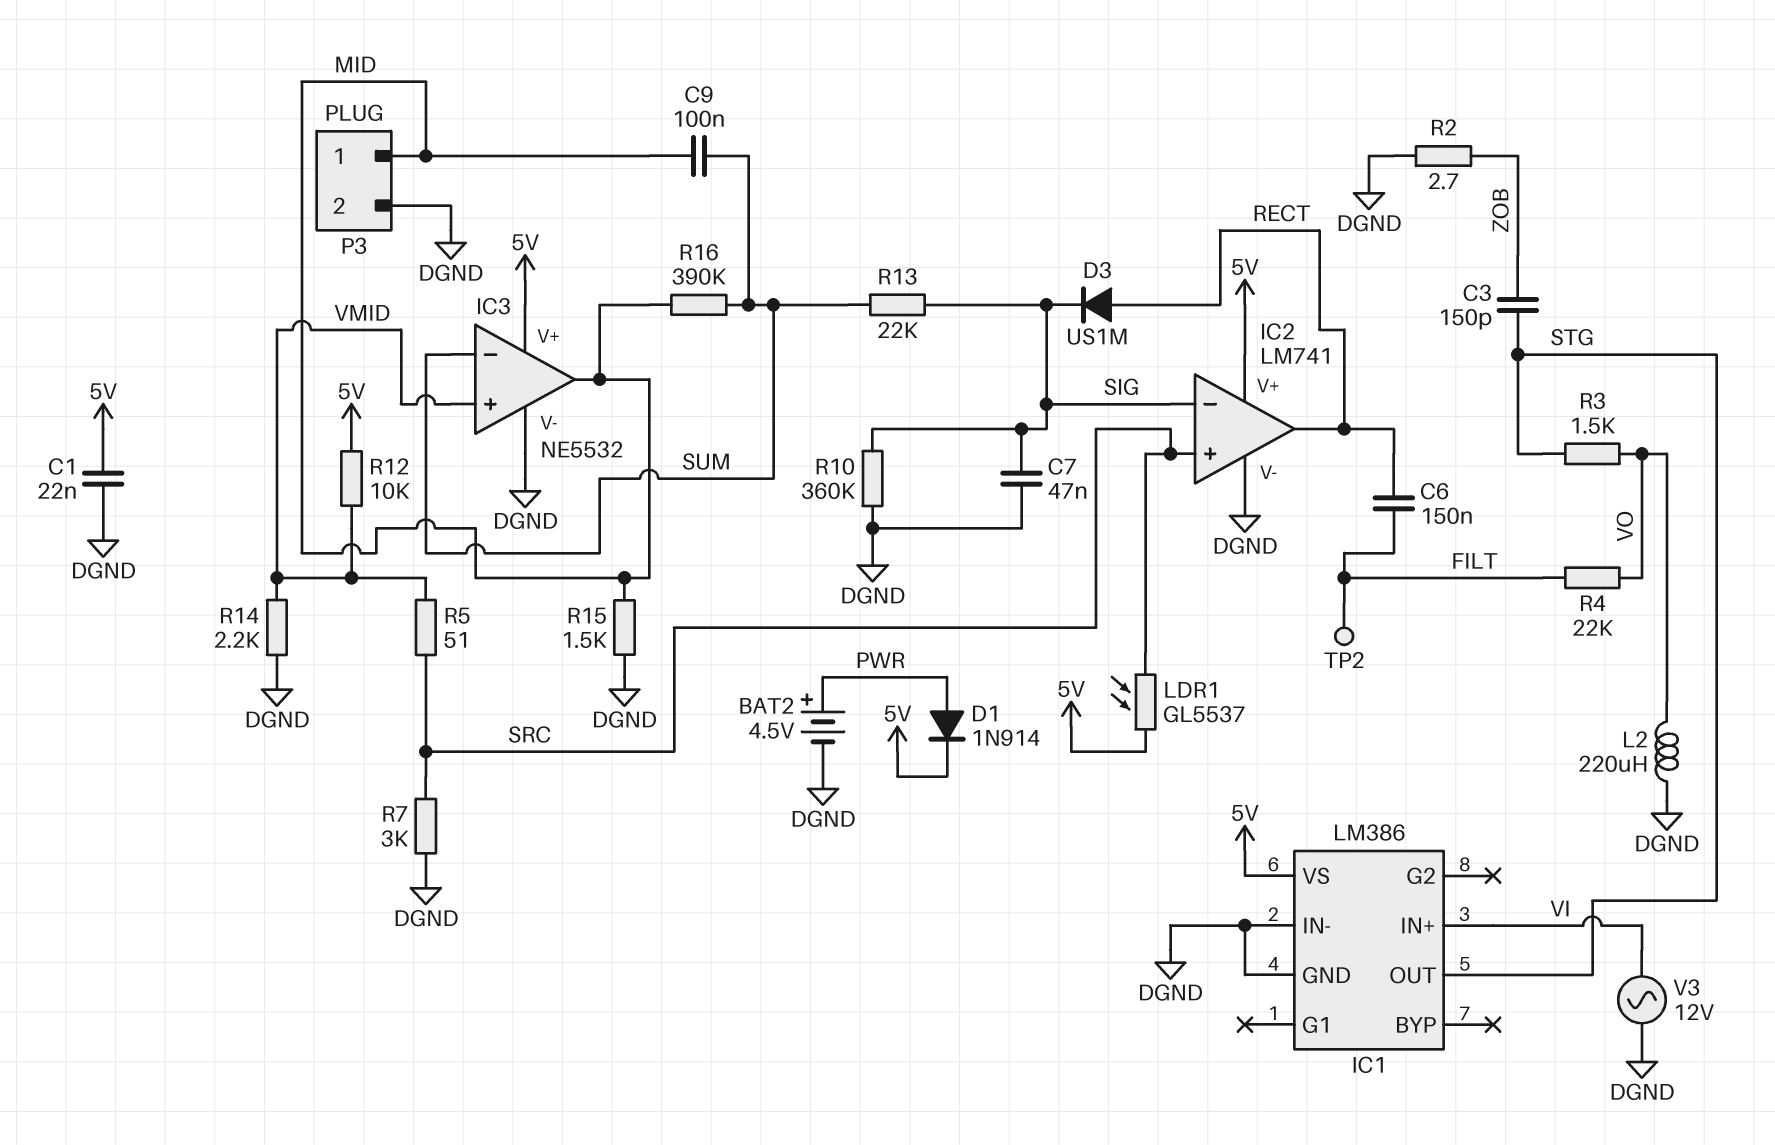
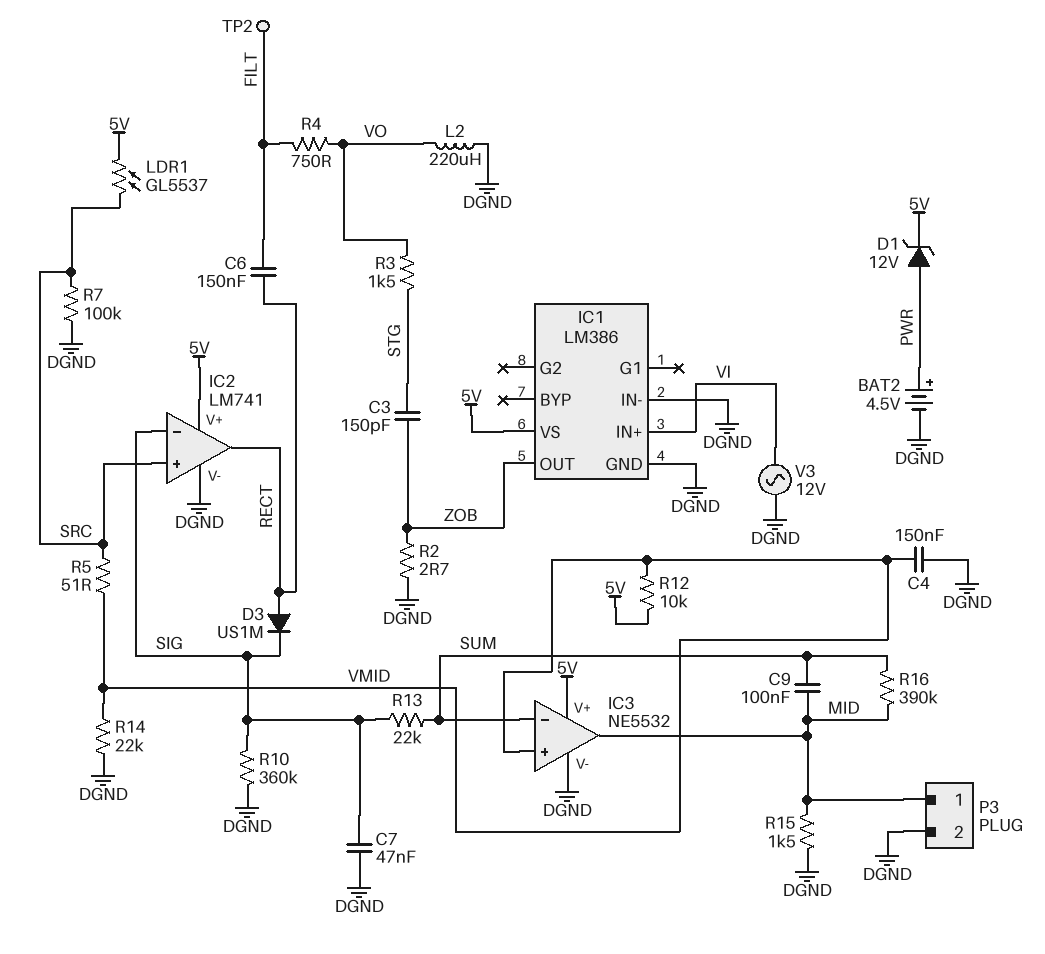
C1: 22nF (5V, DGND) -> none
C4: none -> 150nF (DGND, VMID)
D1: diode 1N914 (A PWR, K 5V) -> zener 12V (A PWR, K 5V)
IC1 pin OUT: STG -> ZOB
R4: 22k (FILT, VO) -> 750 (FILT, VO)
R7: 3k (DGND, SRC) -> 100k (DGND, SRC)
R14: 2.2k (DGND, VMID) -> 22k (DGND, VMID)

